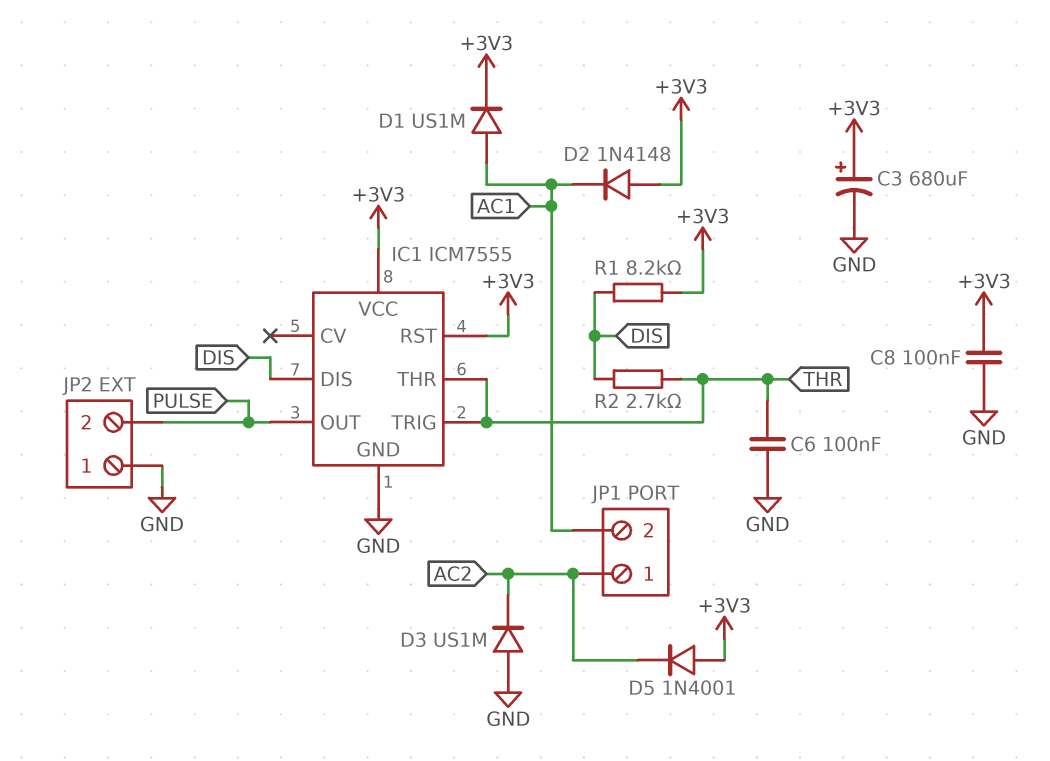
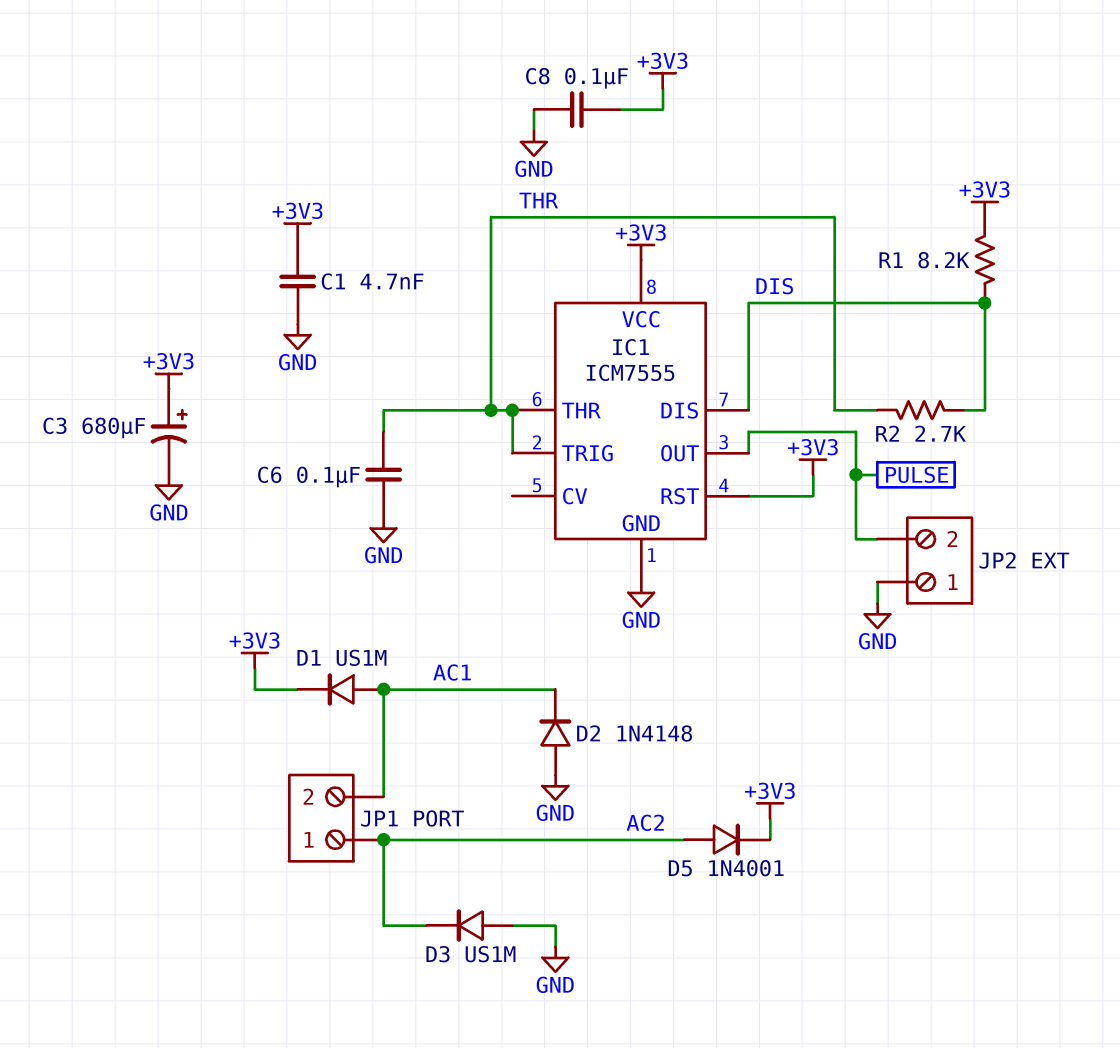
C1: none -> 4.7nF (+3V3, GND)
D2: diode 1N4148 (A +3V3, K AC1) -> diode 1N4148 (A GND, K AC1)
D5: diode 1N4001 (A +3V3, K AC2) -> diode 1N4001 (A AC2, K +3V3)

